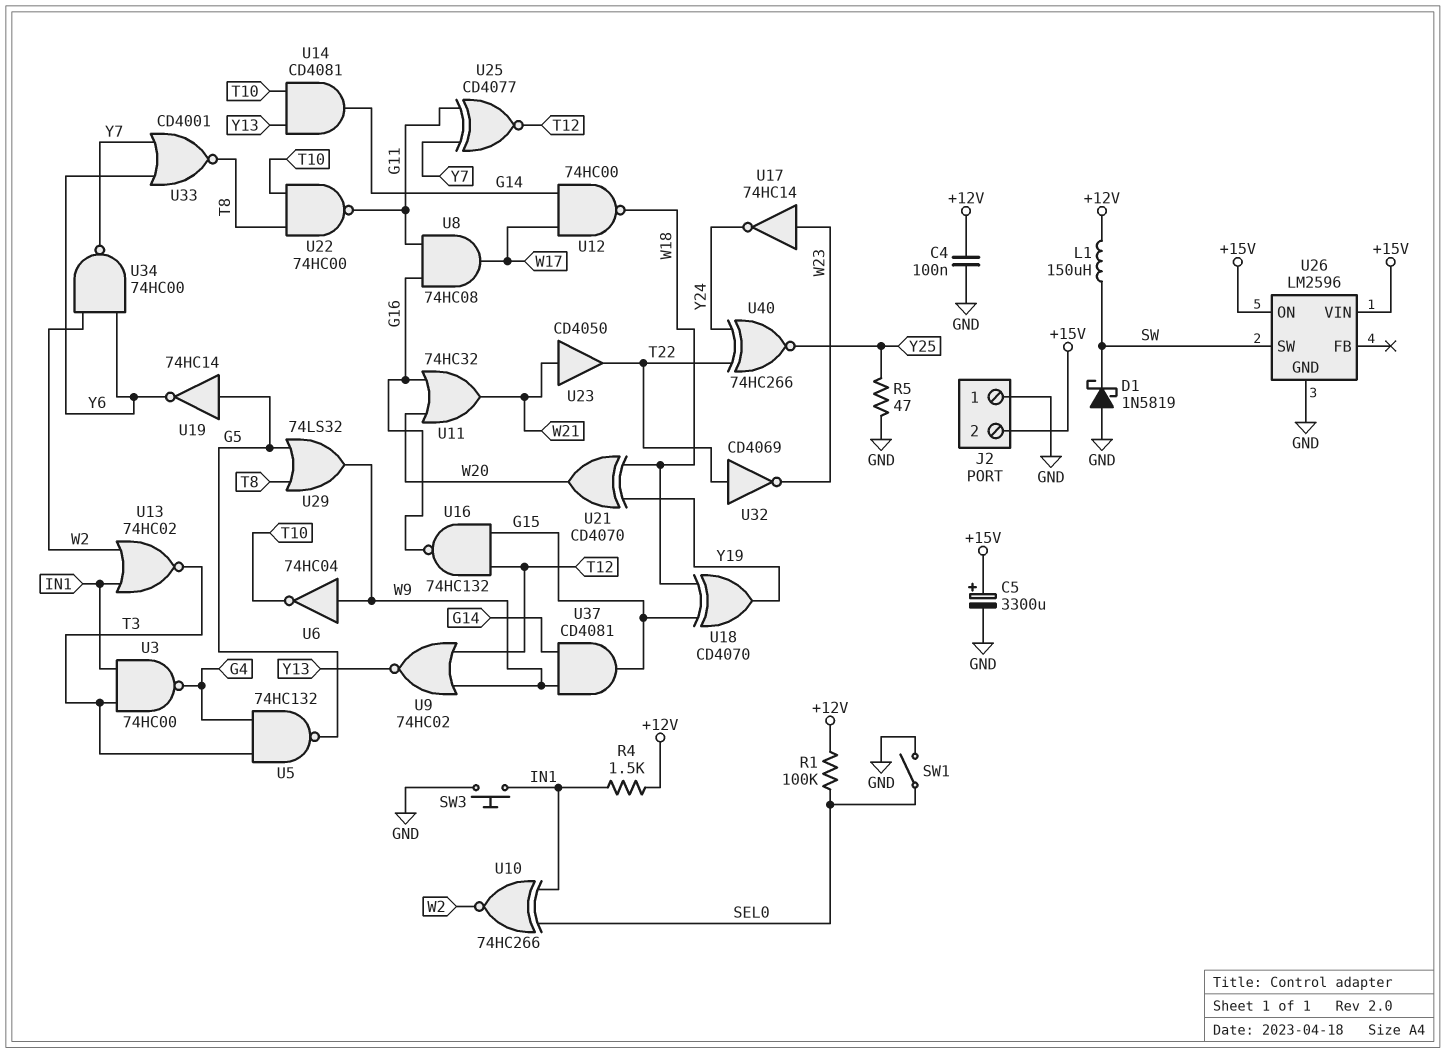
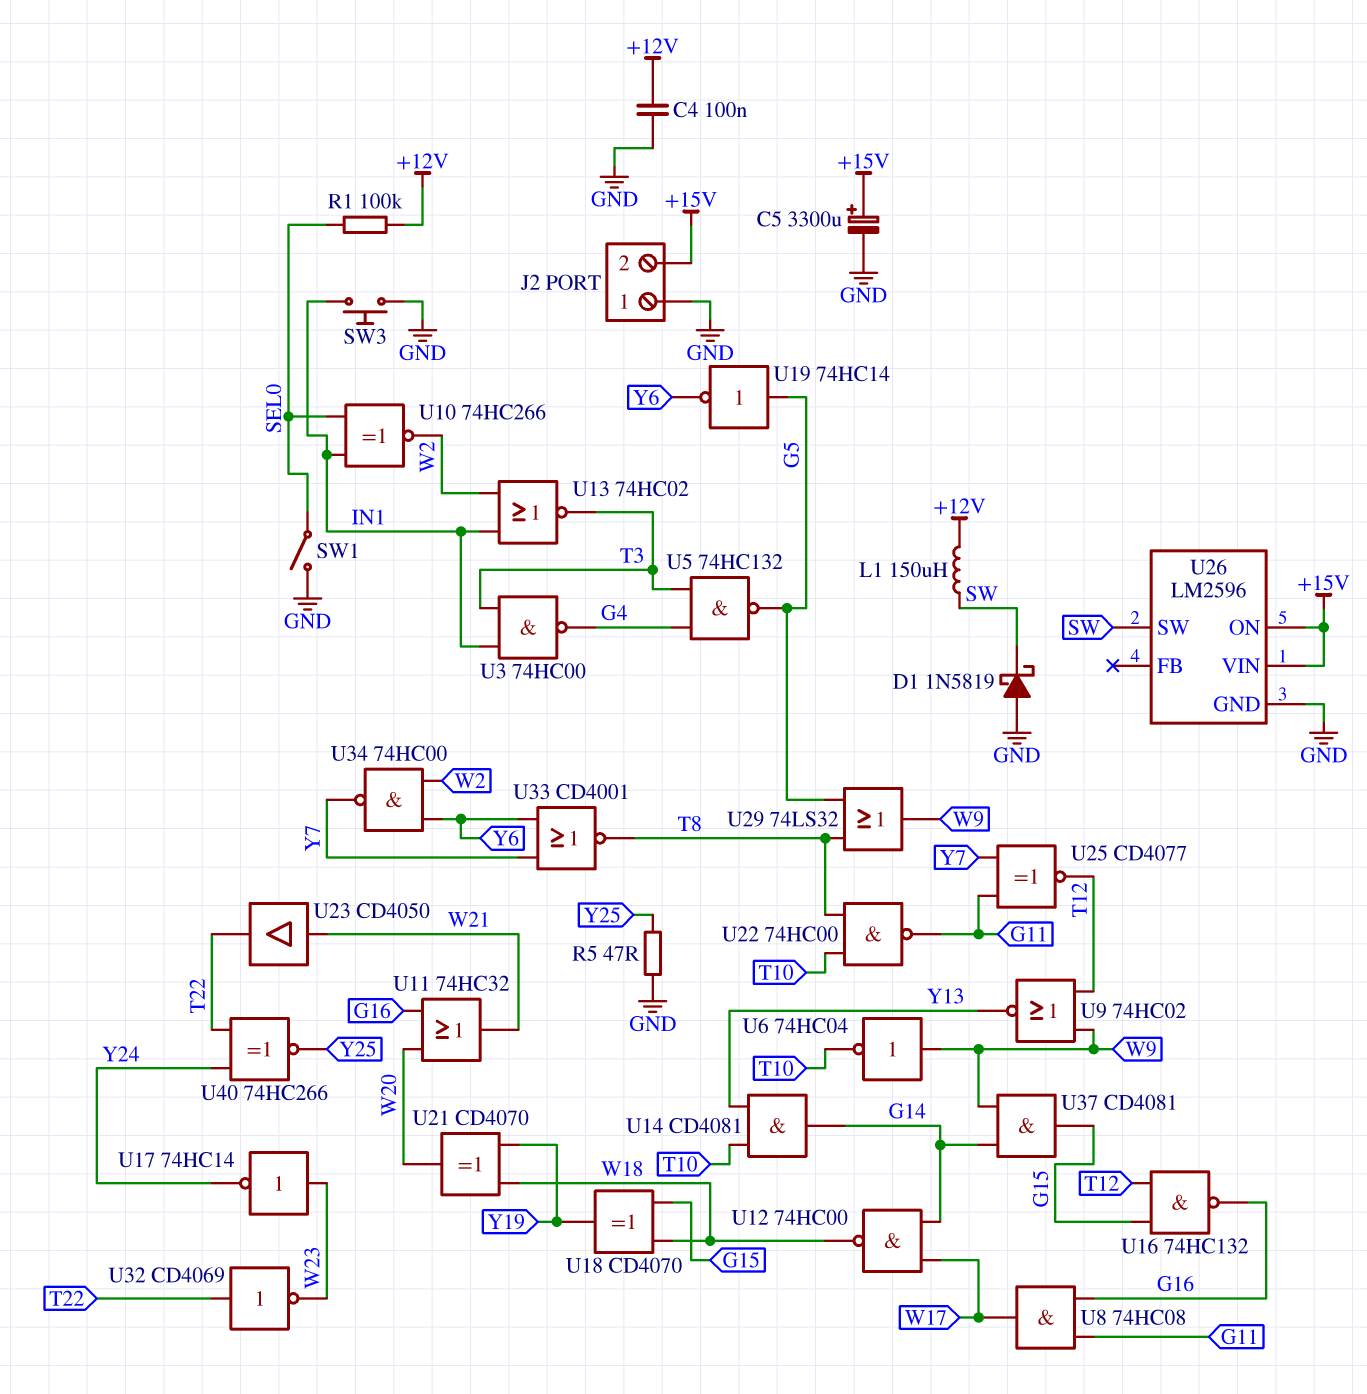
R4: 1.5k (+12V, IN1) -> none

